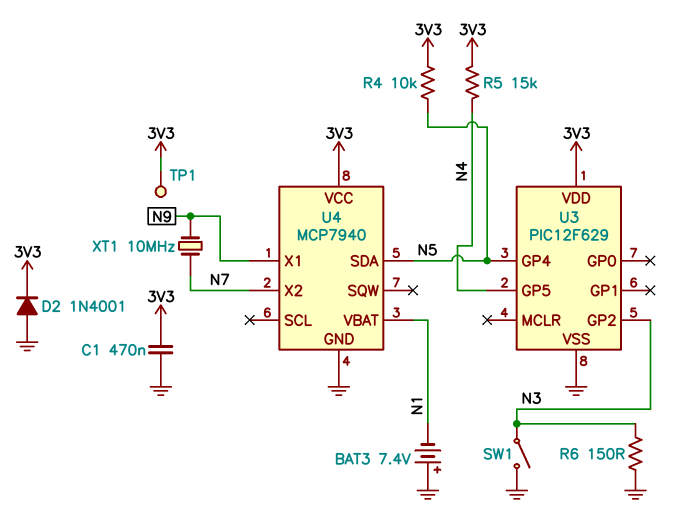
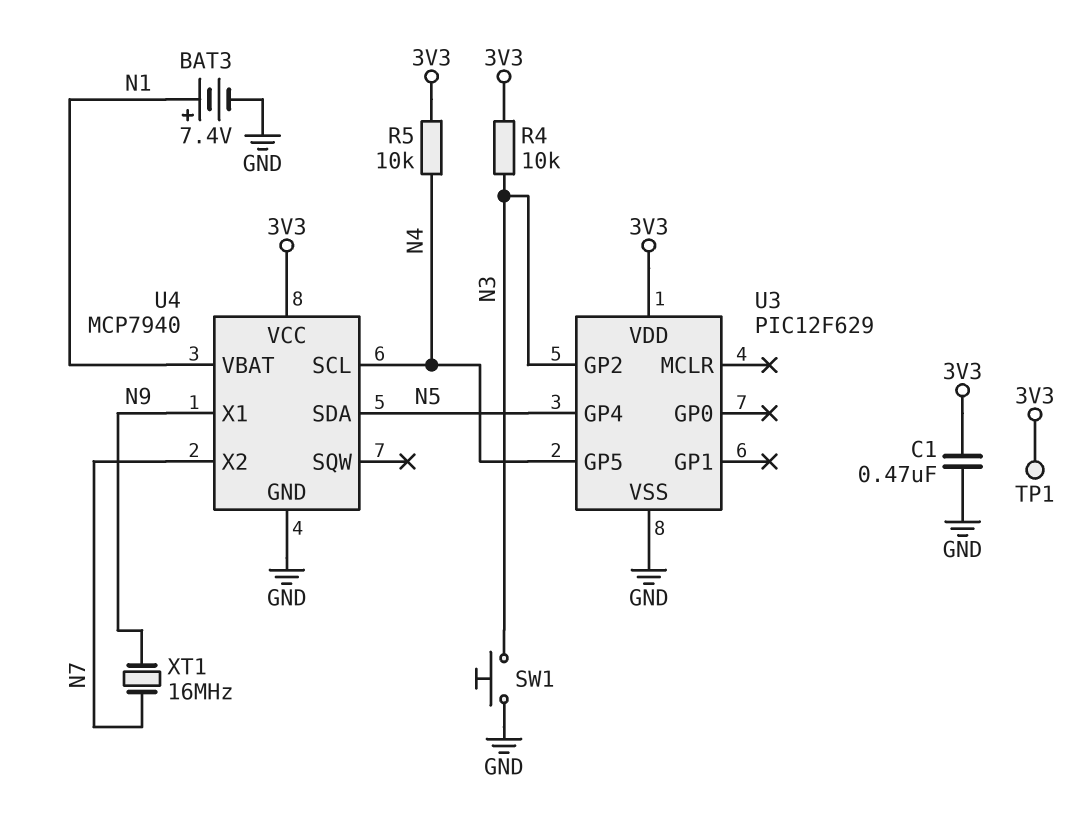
BAT3: 7.4V (plus GND, minus N1) -> 7.4V (plus N1, minus GND)
D2: diode 1N4001 (A GND, K 3V3) -> none
R4: 10k (3V3, N5) -> 10k (3V3, N3)
R5: 15k (3V3, N4) -> 10k (3V3, N4)
R6: 150 (GND, N3) -> none
SW1: switch (GND, N3) -> button (GND, N3)
U4 pin SCL: none -> N4
XT1: 10MHz (N7, N9) -> 16MHz (N7, N9)

